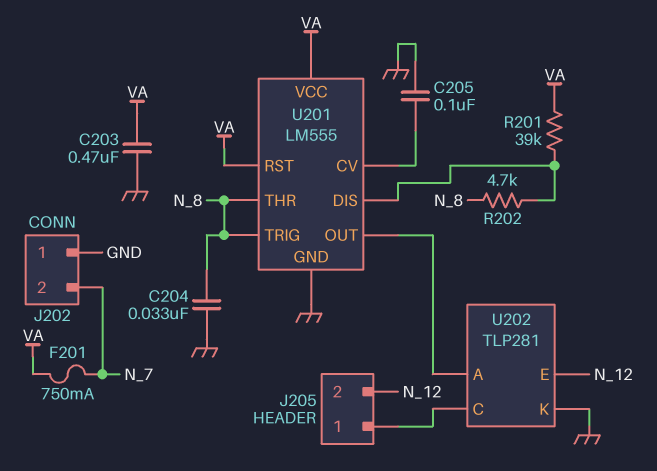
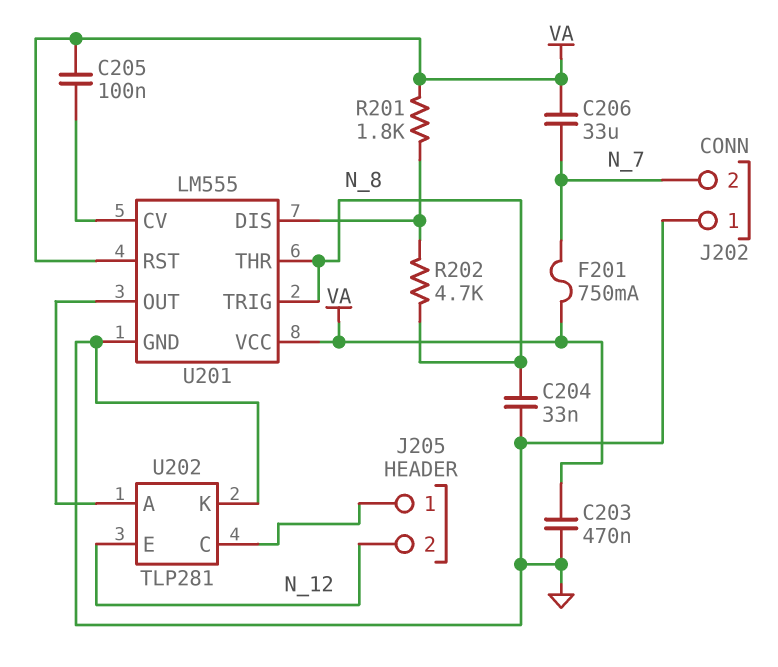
C205: 100nF (GND, U201/CV) -> 100nF (U201/CV, VA)
C206: none -> 33uF (N_7, VA)
R201: 39k (U201/DIS, VA) -> 1.8k (U201/DIS, VA)

